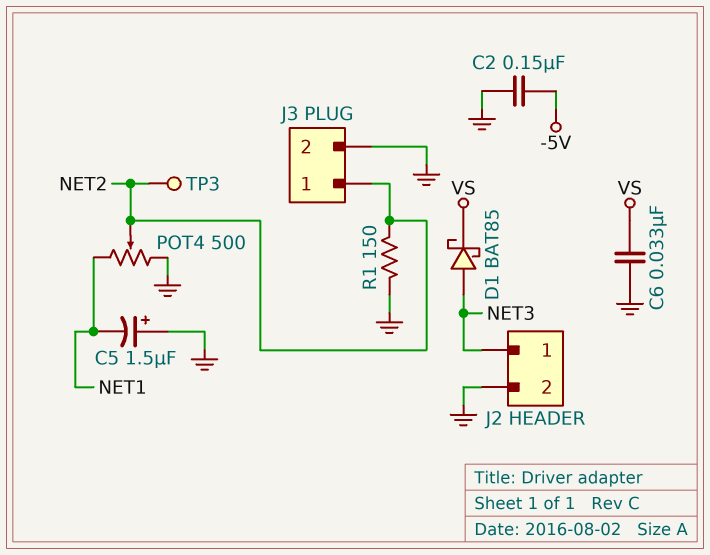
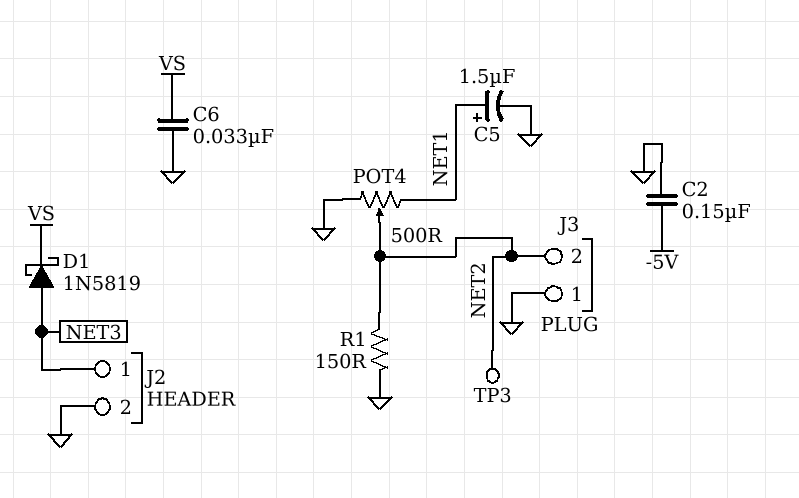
C5: 1.5uF (plus GND, minus NET1) -> 1.5uF (plus NET1, minus GND)
D1: schottky BAT85 (A NET3, K VS) -> schottky 1N5819 (A NET3, K VS)
J3 pin 1: NET2 -> GND
J3 pin 2: GND -> NET2

